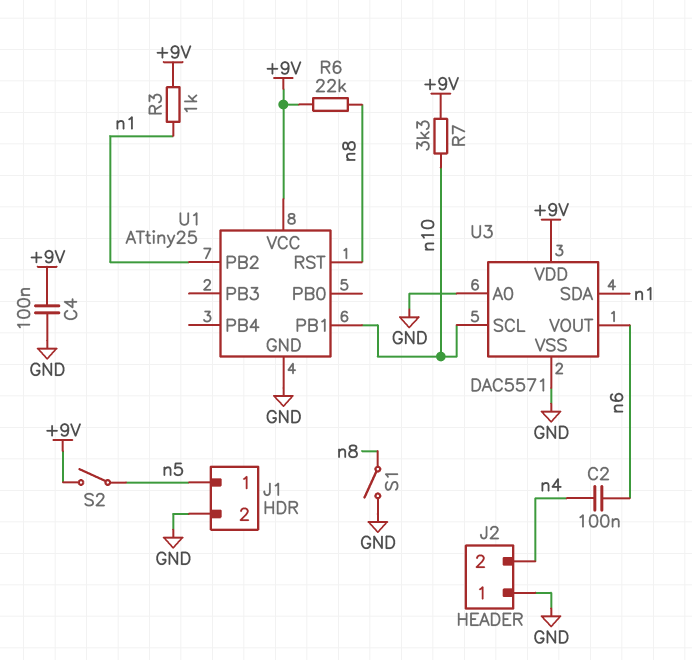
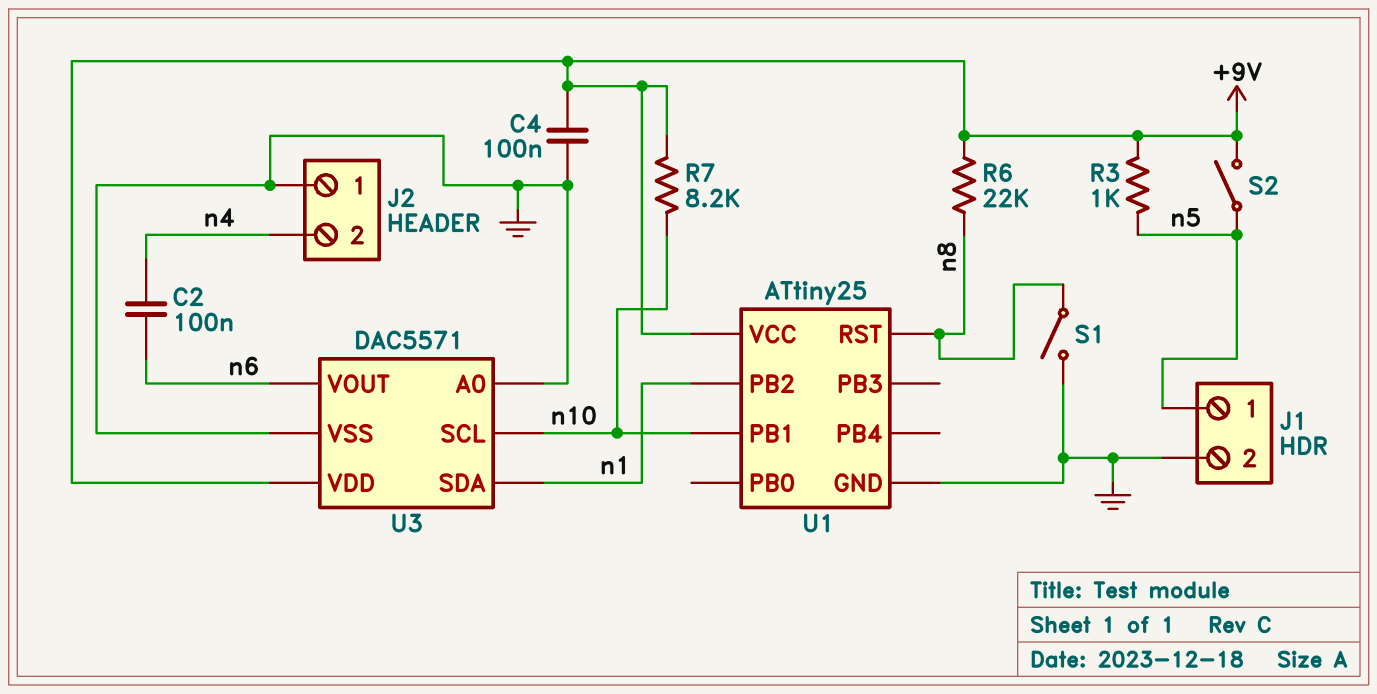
R3: 1k (+9V, n1) -> 1k (+9V, n5)
R7: 3.3k (+9V, n10) -> 8.2k (+9V, n10)

